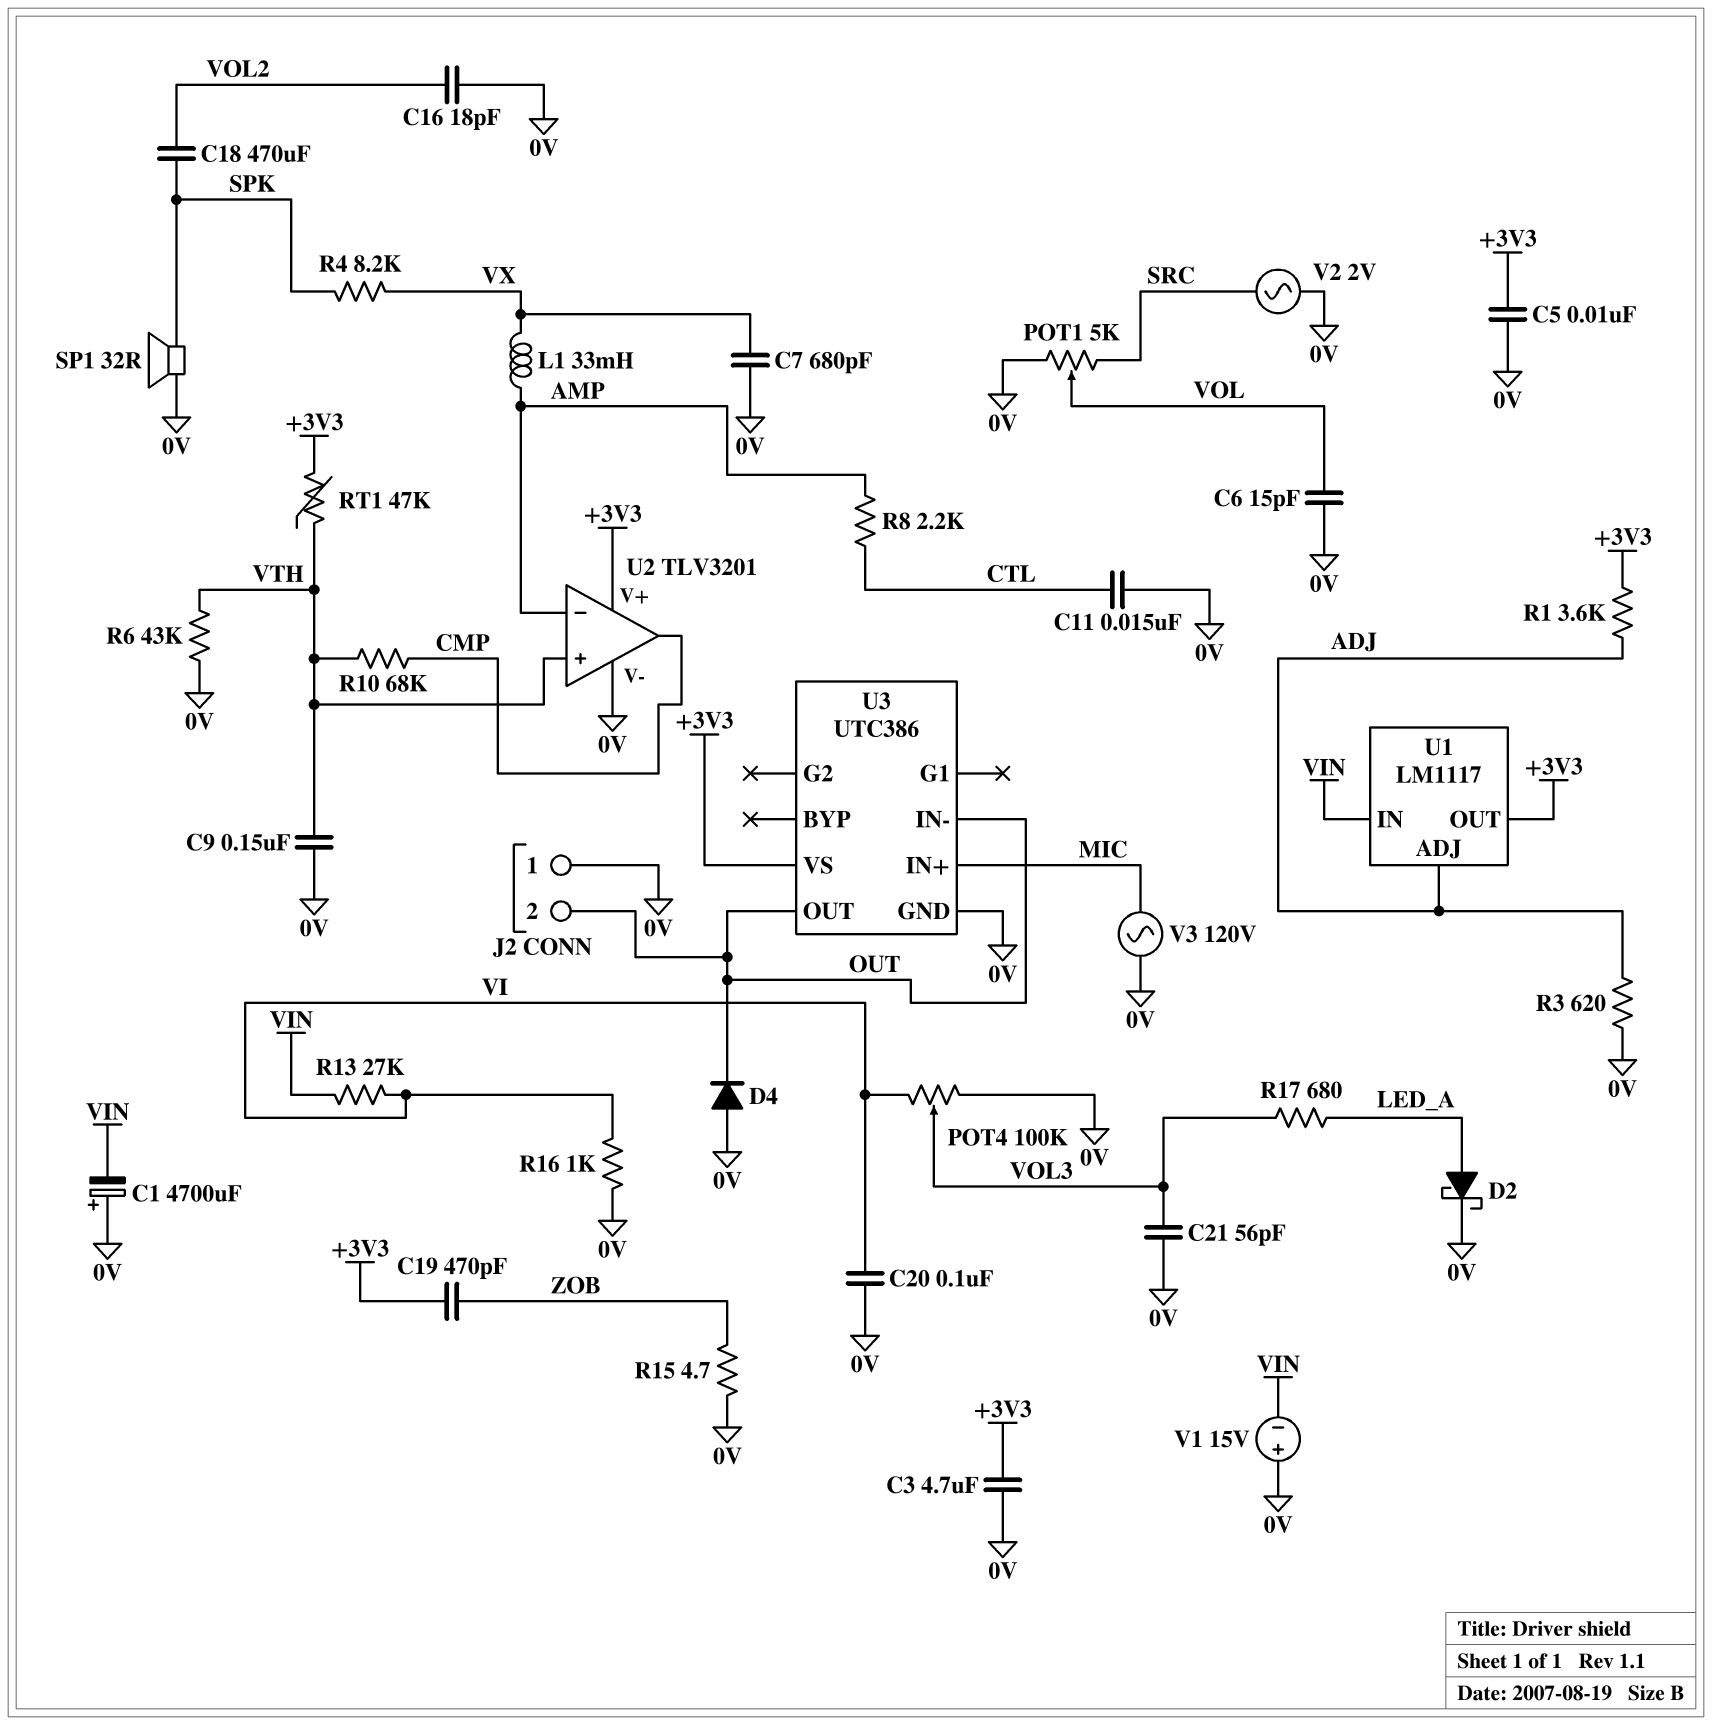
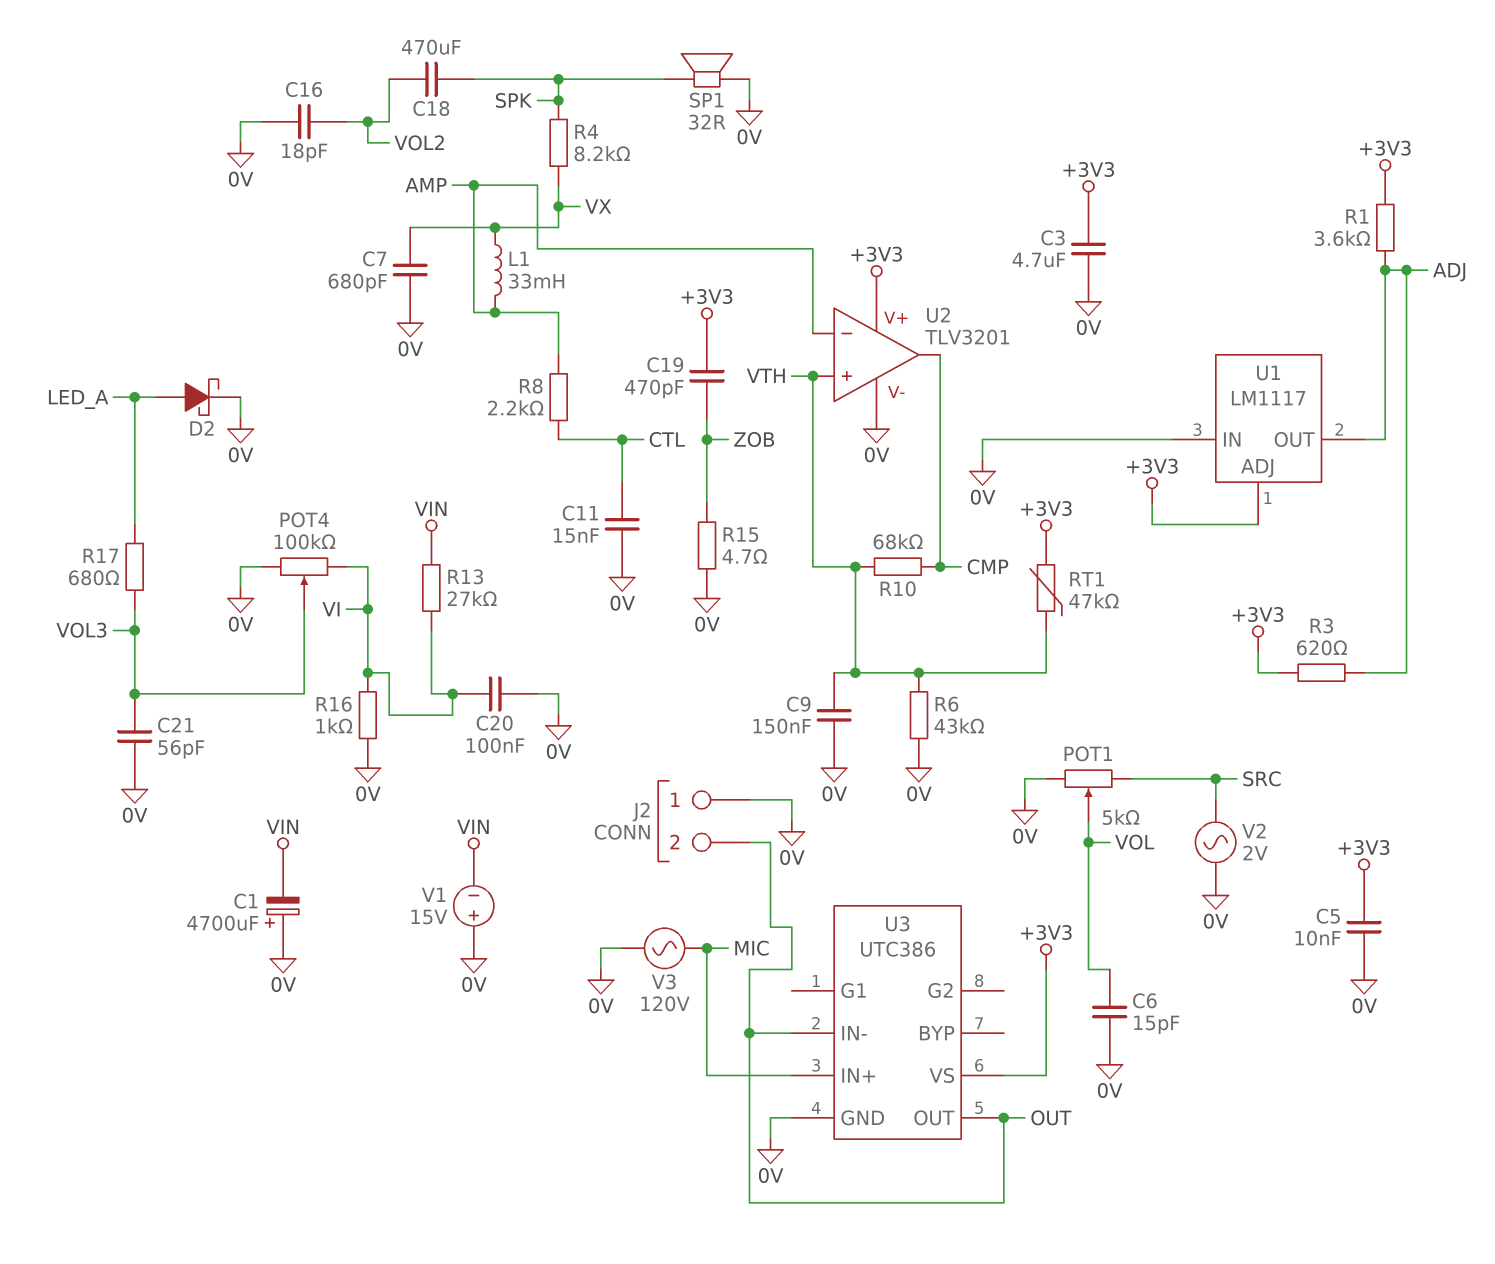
D4: diode (A 0V, K OUT) -> none
R3: 620 (0V, ADJ) -> 620 (+3V3, ADJ)
U1 pin ADJ: ADJ -> +3V3
U1 pin IN: VIN -> 0V
U1 pin OUT: +3V3 -> ADJ

